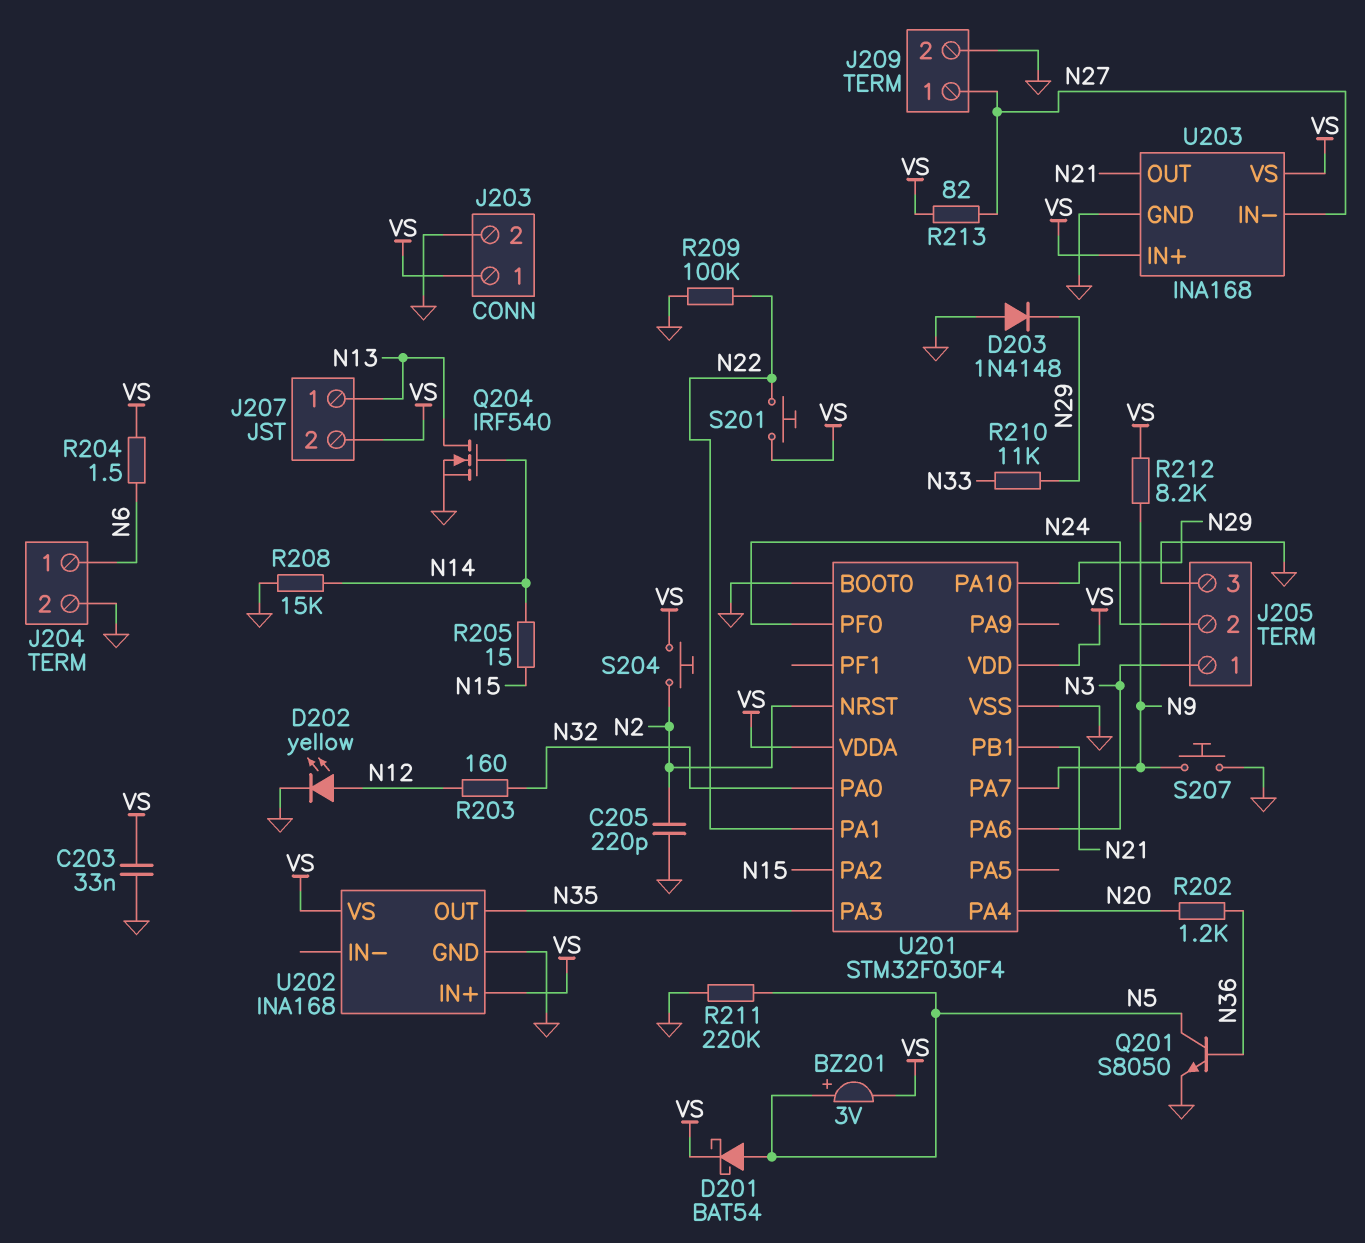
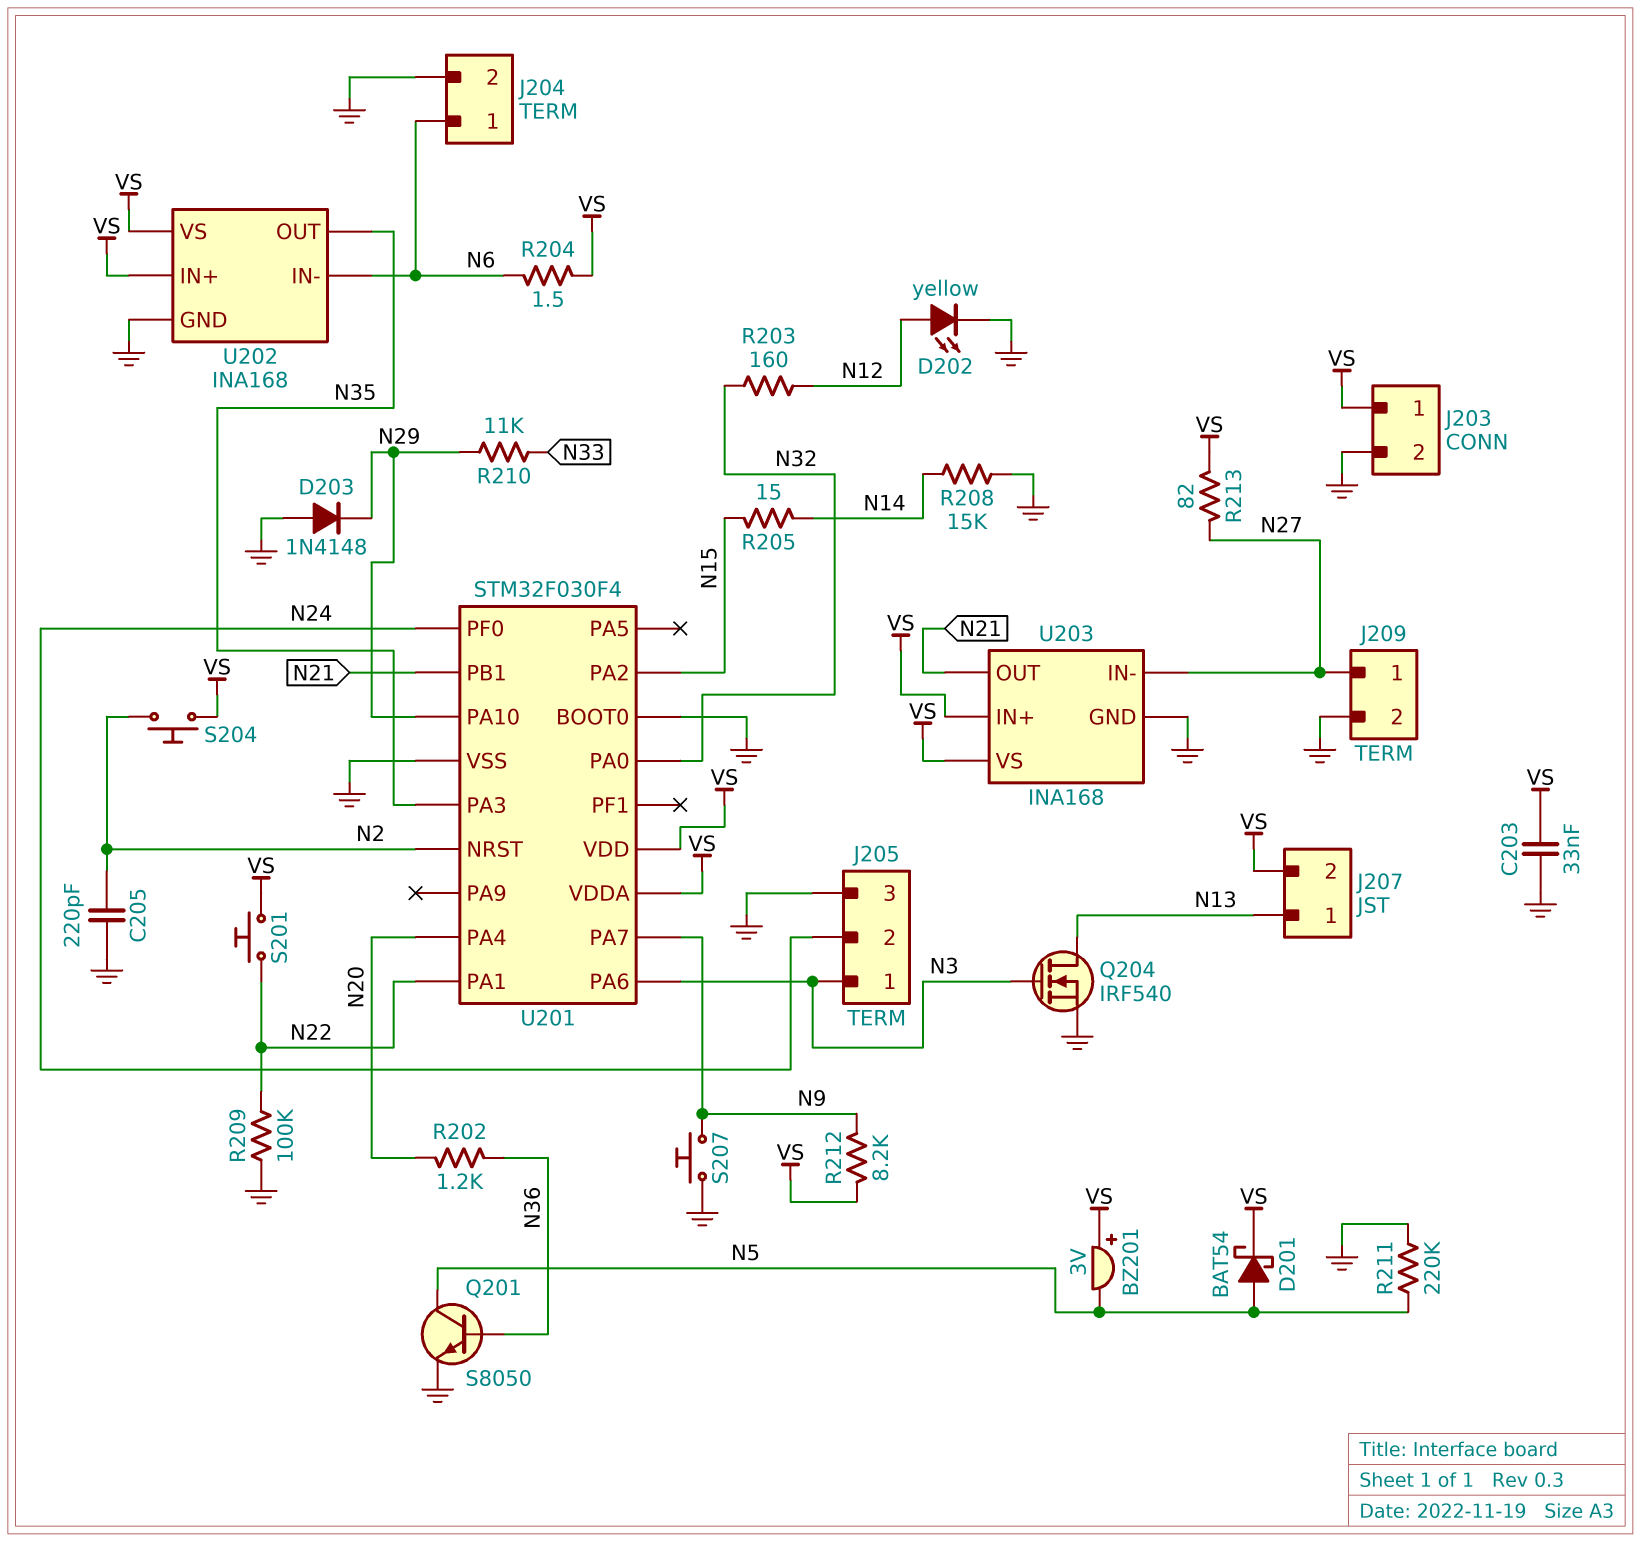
BZ201: buzzer 3V (plus N5, minus VS) -> buzzer 3V (plus VS, minus N5)
Q204: NMOS IRF540 (G N14, D N13, S GND) -> NMOS IRF540 (G N3, D N13, S GND)
U202 pin IN-: none -> N6

